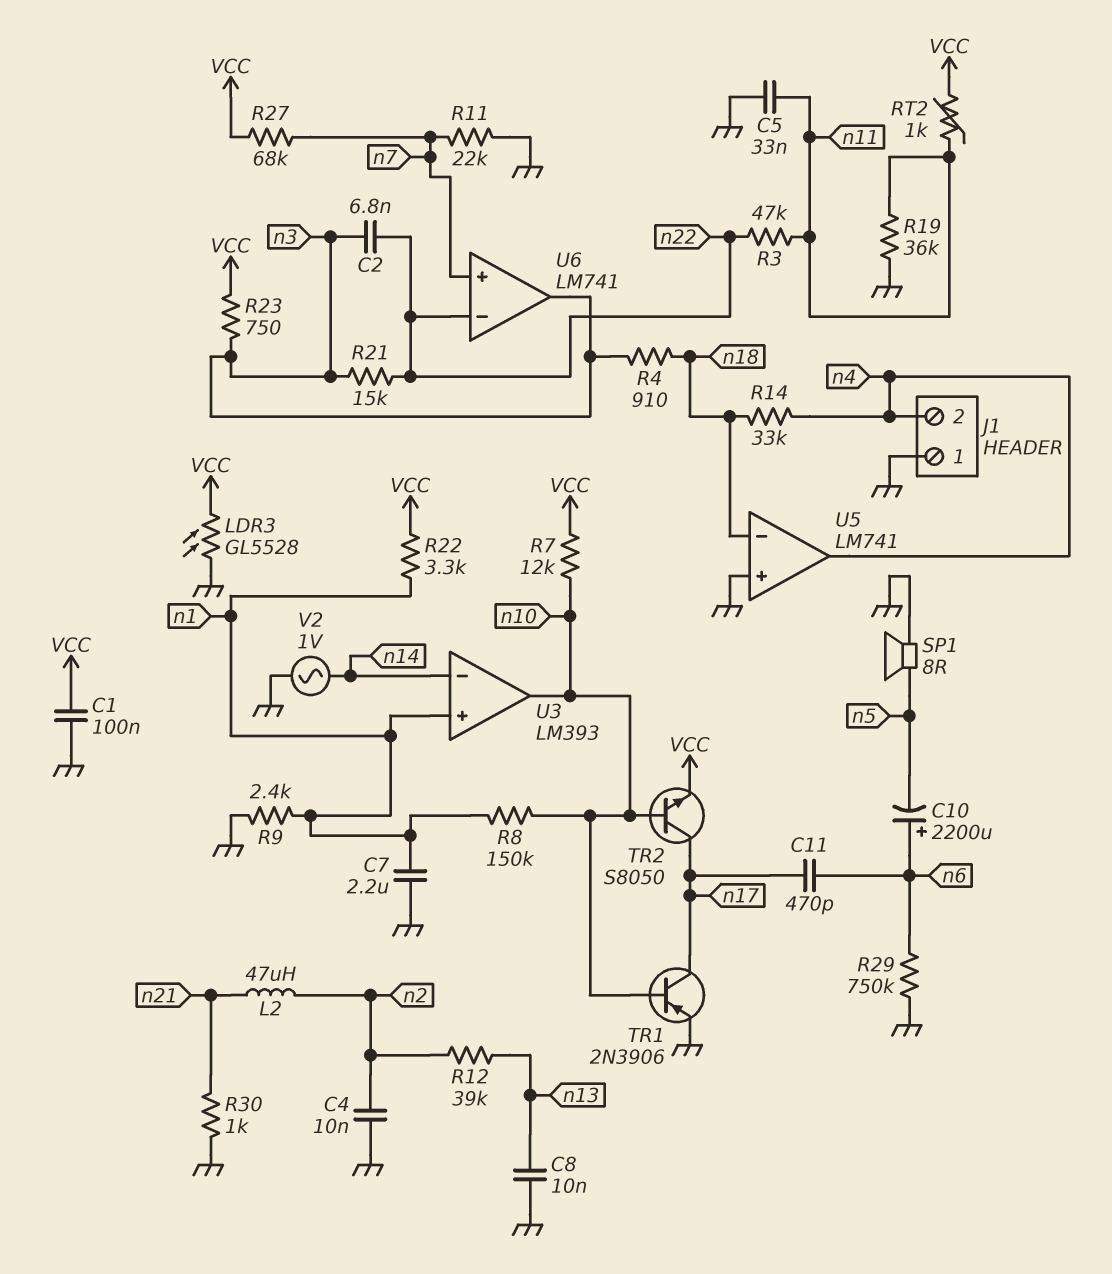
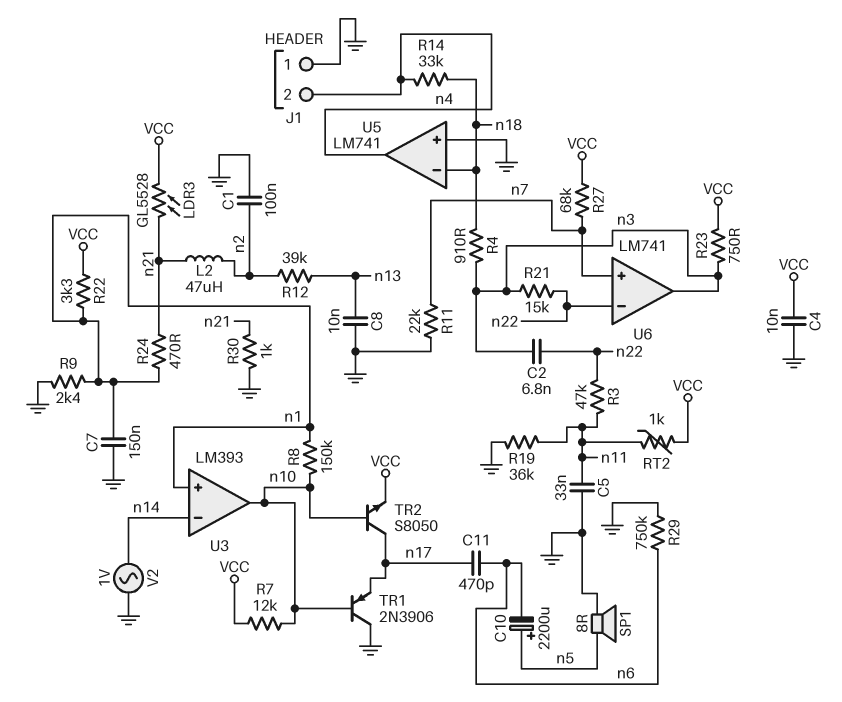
C1: 100nF (GND, VCC) -> 100nF (GND, n2)
C4: 10nF (GND, n2) -> 10nF (GND, VCC)
C7: 2.2uF (GND, n1) -> 150nF (GND, n1)
C10: 2200uF (plus n6, minus n5) -> 2200uF (plus n5, minus n6)
LDR3: GL5528 (GND, VCC) -> GL5528 (VCC, n21)
R24: none -> 470 (n1, n21)
TR1: PNP 2N3906 (B n10, C n17, E GND) -> PNP 2N3906 (B n10, C GND, E n17)

